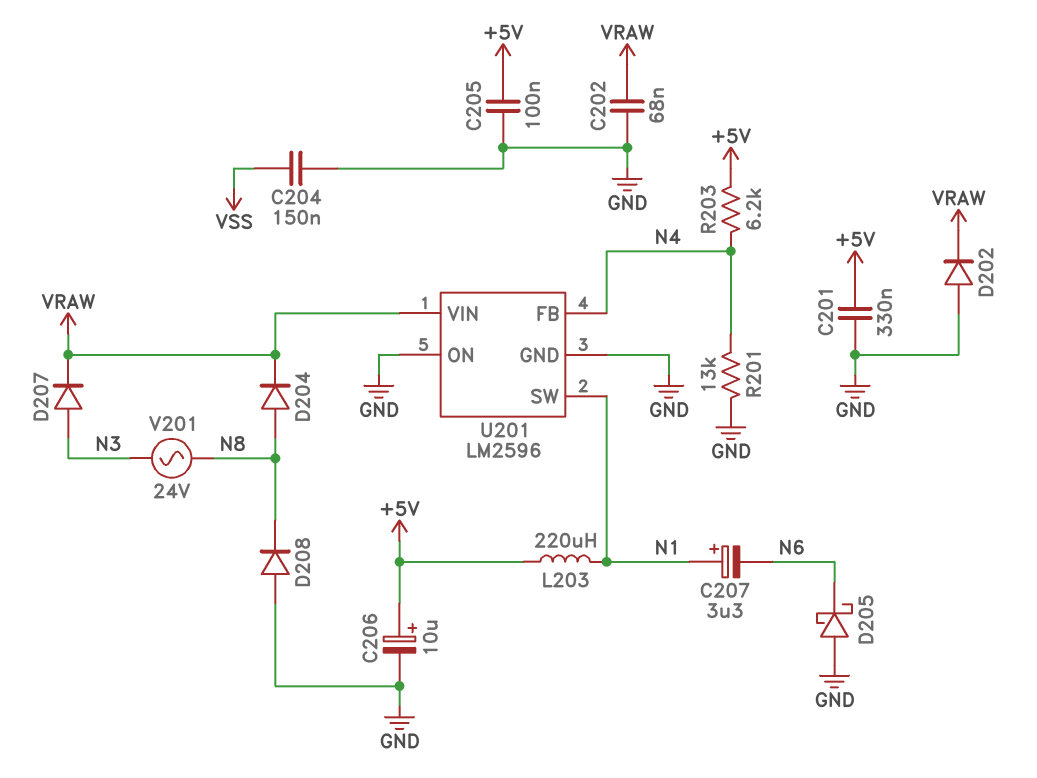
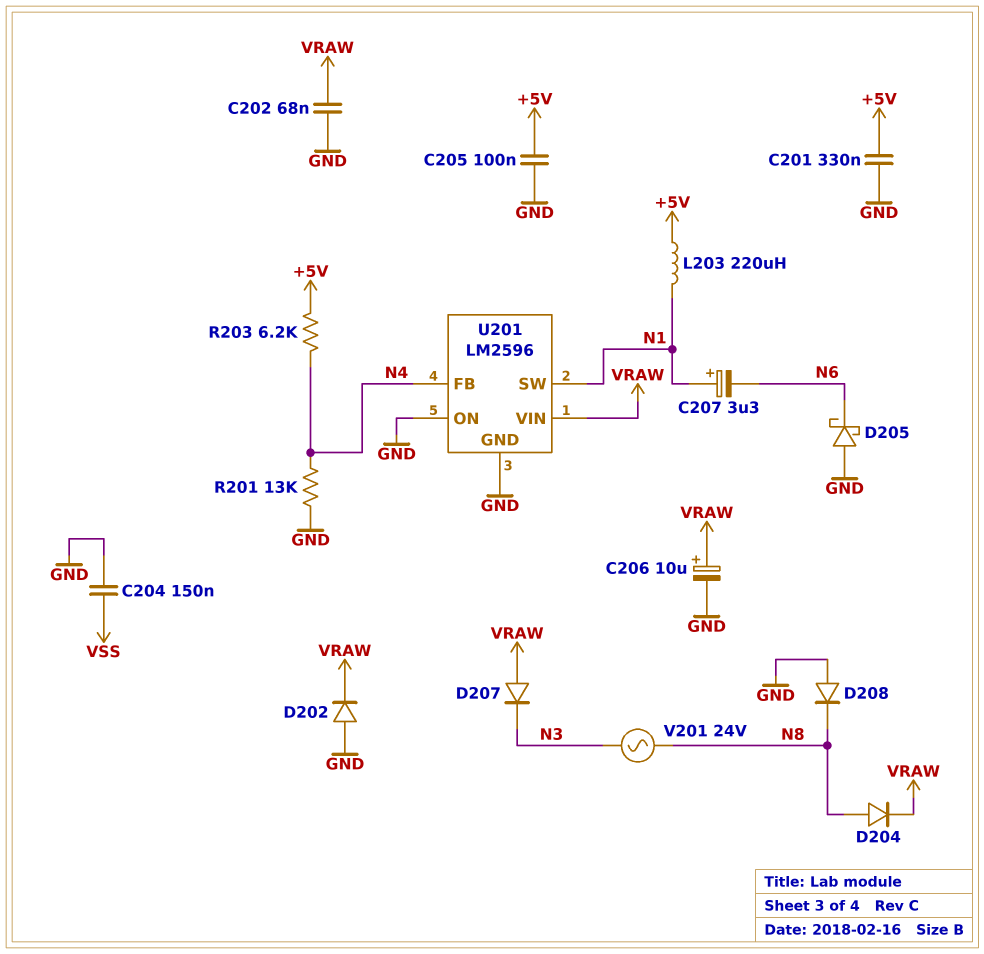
C206: 10uF (plus +5V, minus GND) -> 10uF (plus VRAW, minus GND)
D207: diode (A N3, K VRAW) -> diode (A VRAW, K N3)

